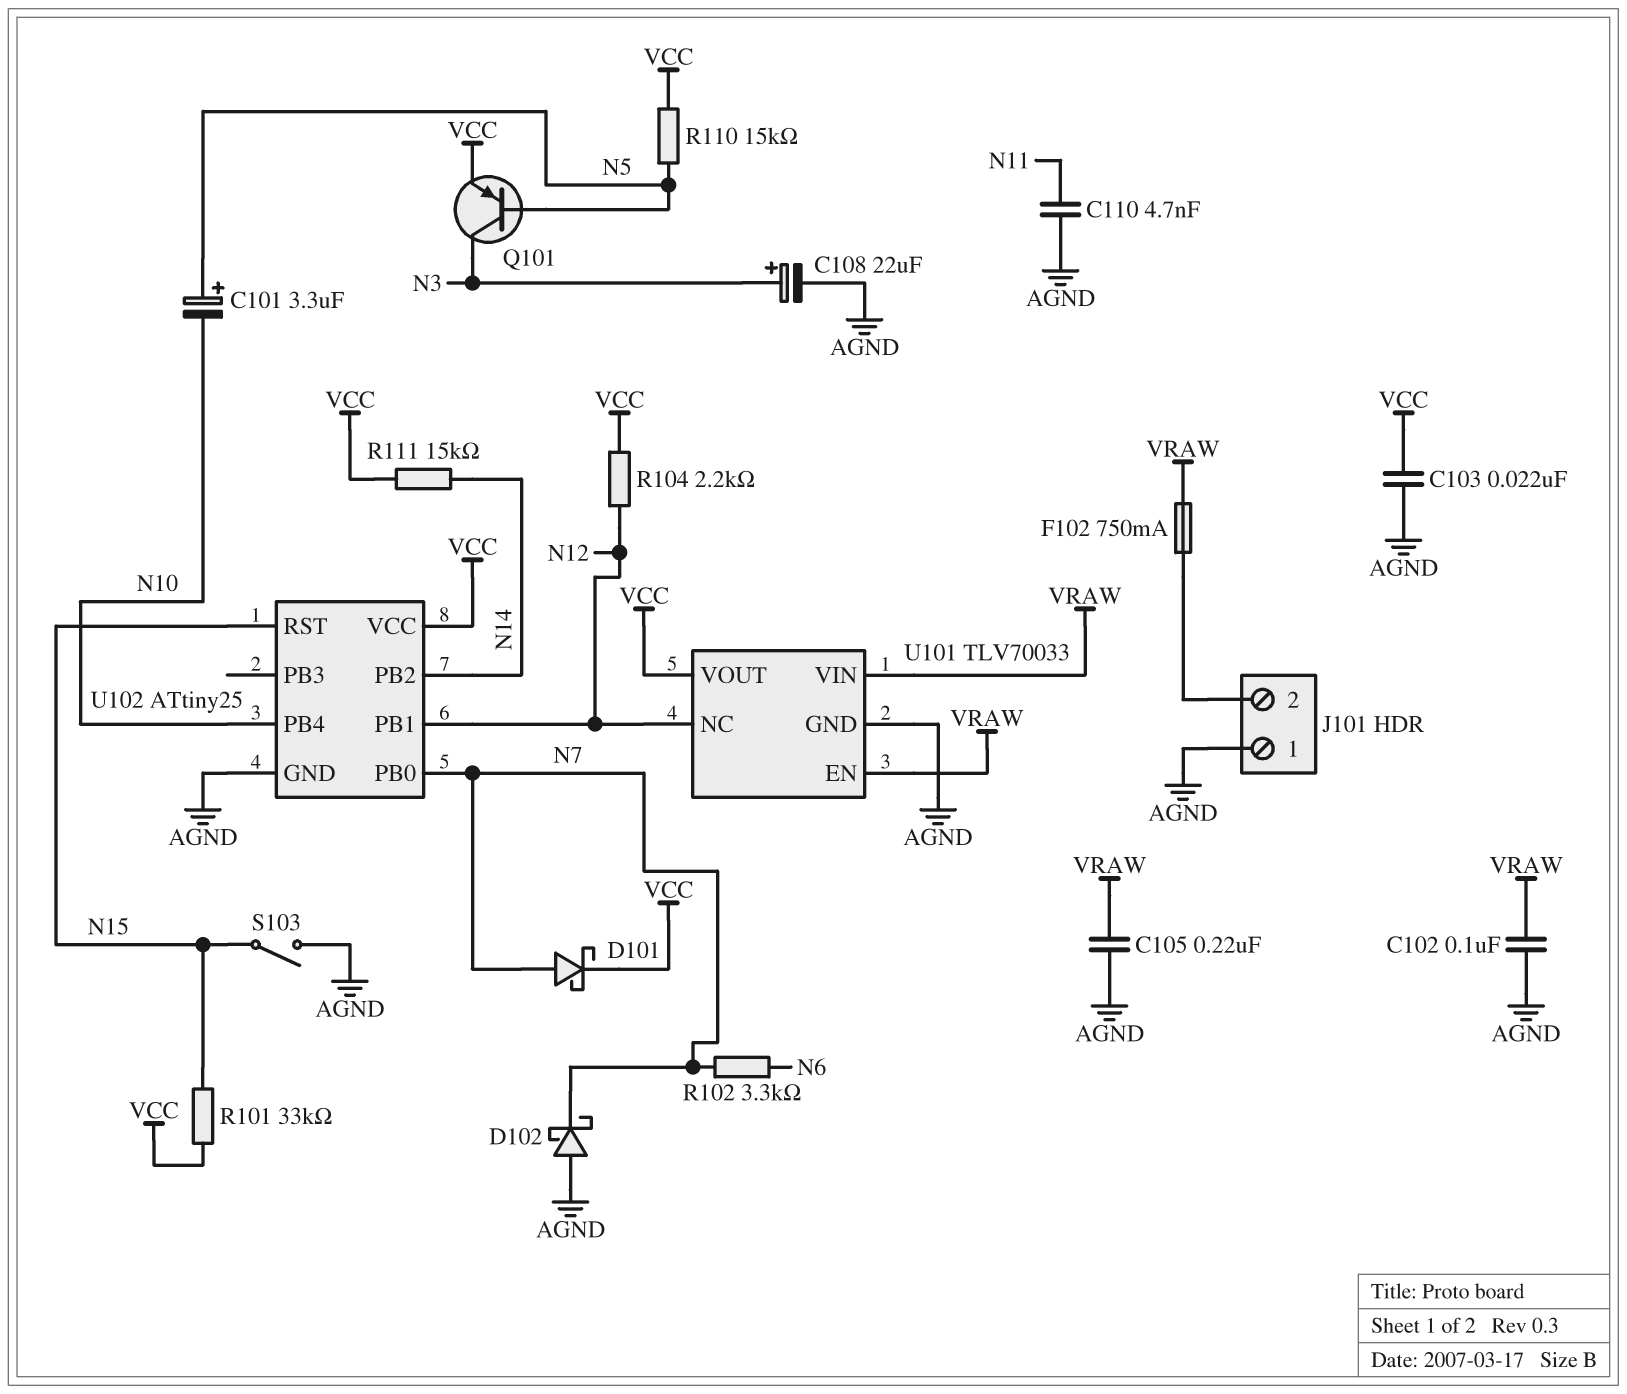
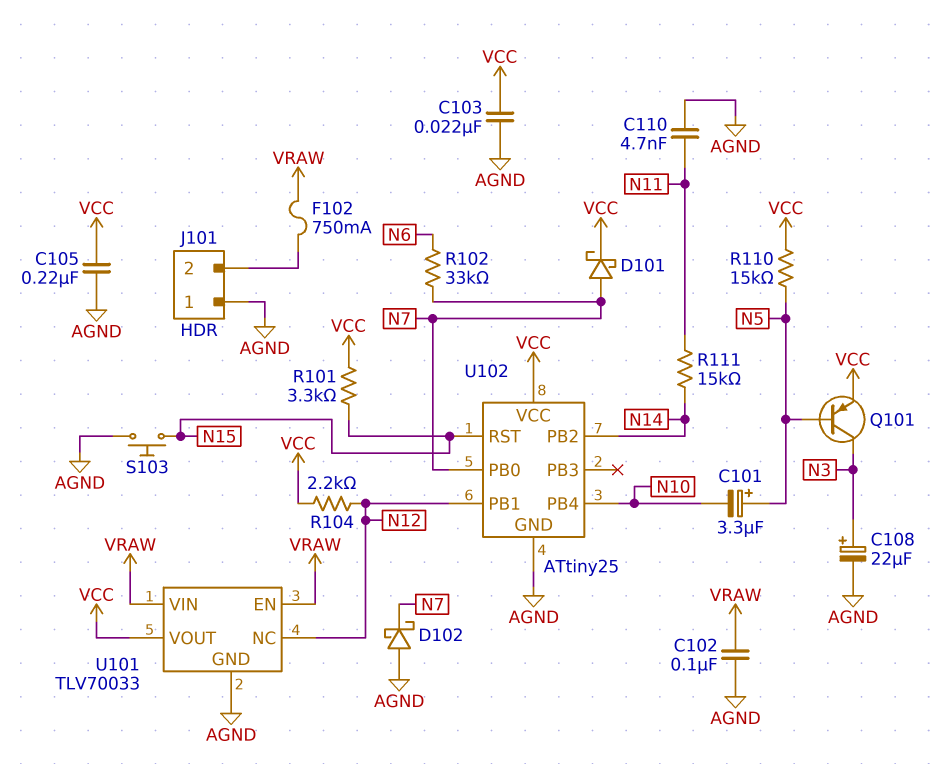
C105: 220nF (AGND, VRAW) -> 220nF (AGND, VCC)
R101: 33k (N15, VCC) -> 3.3k (N15, VCC)
R102: 3.3k (N6, N7) -> 33k (N6, N7)
R111: 15k (N14, VCC) -> 15k (N11, N14)
S103: switch (AGND, N15) -> button (AGND, N15)

